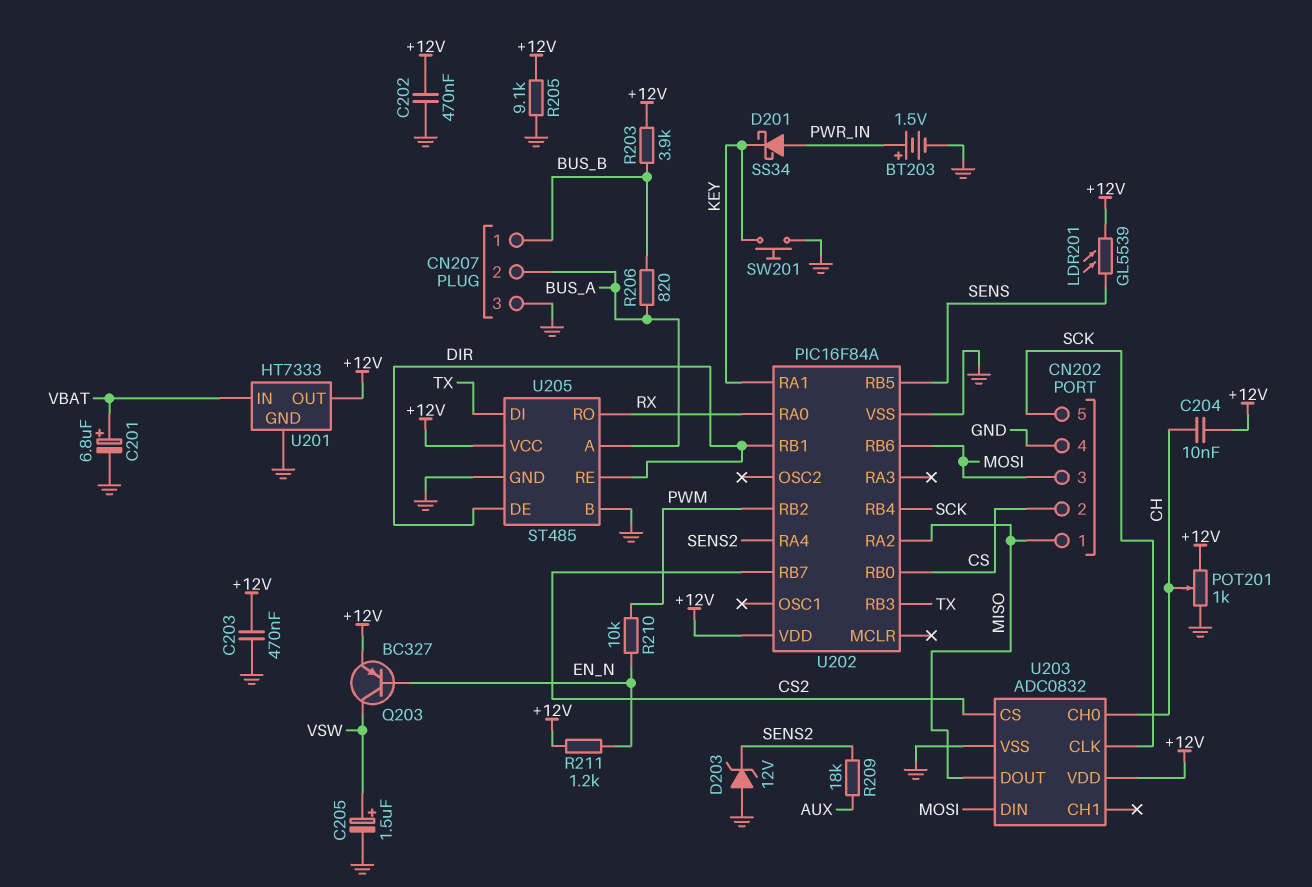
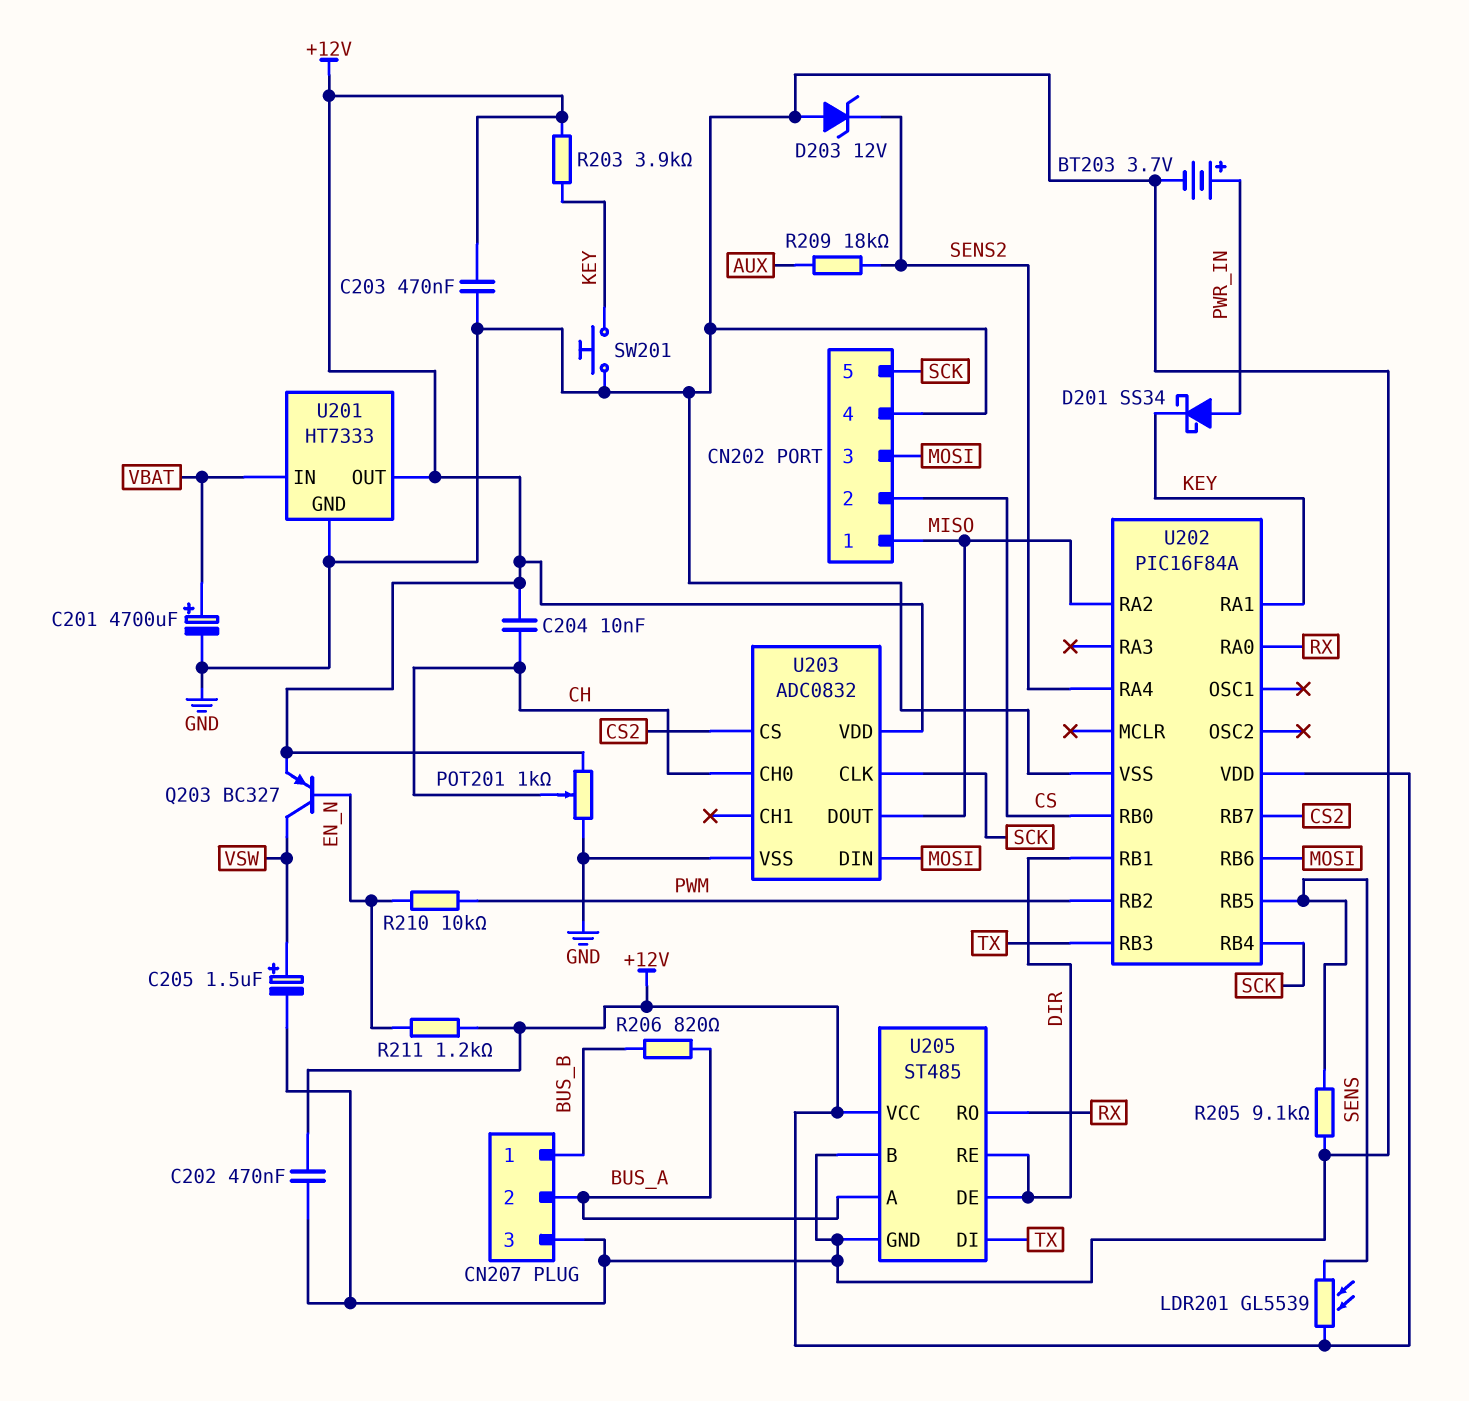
BT203: 1.5V (plus PWR_IN, minus GND) -> 3.7V (plus PWR_IN, minus GND)
C201: 6.8uF (plus VBAT, minus GND) -> 4700uF (plus VBAT, minus GND)
R203: 3.9k (+12V, BUS_B) -> 3.9k (+12V, KEY)
R205: 9.1k (+12V, GND) -> 9.1k (GND, SENS)

